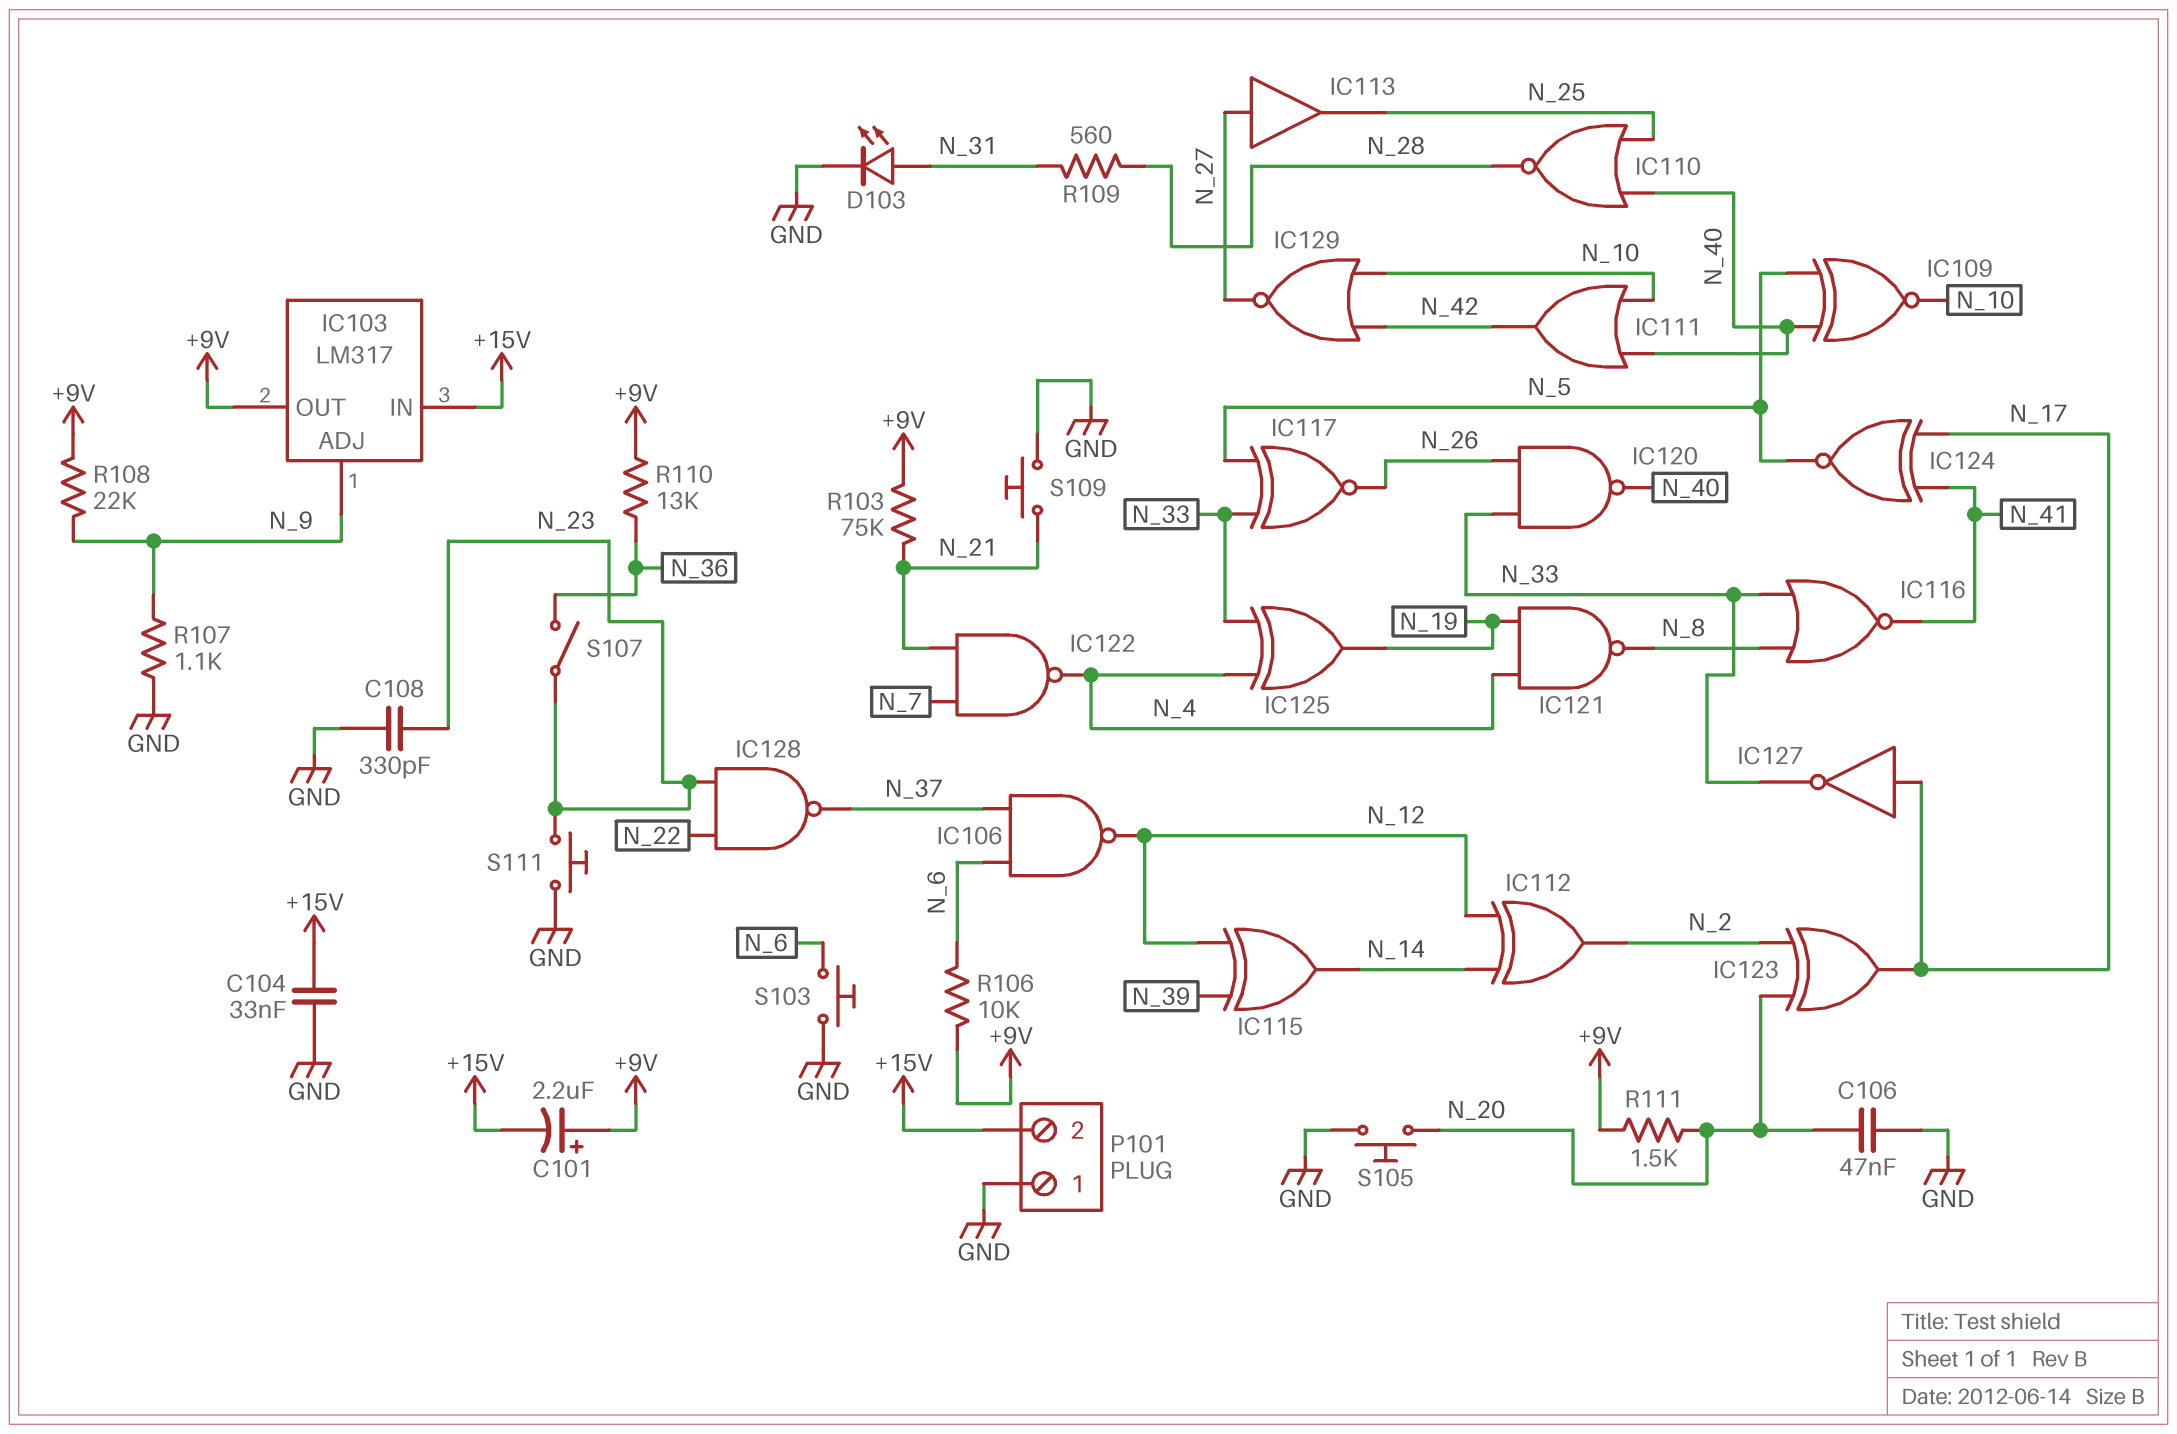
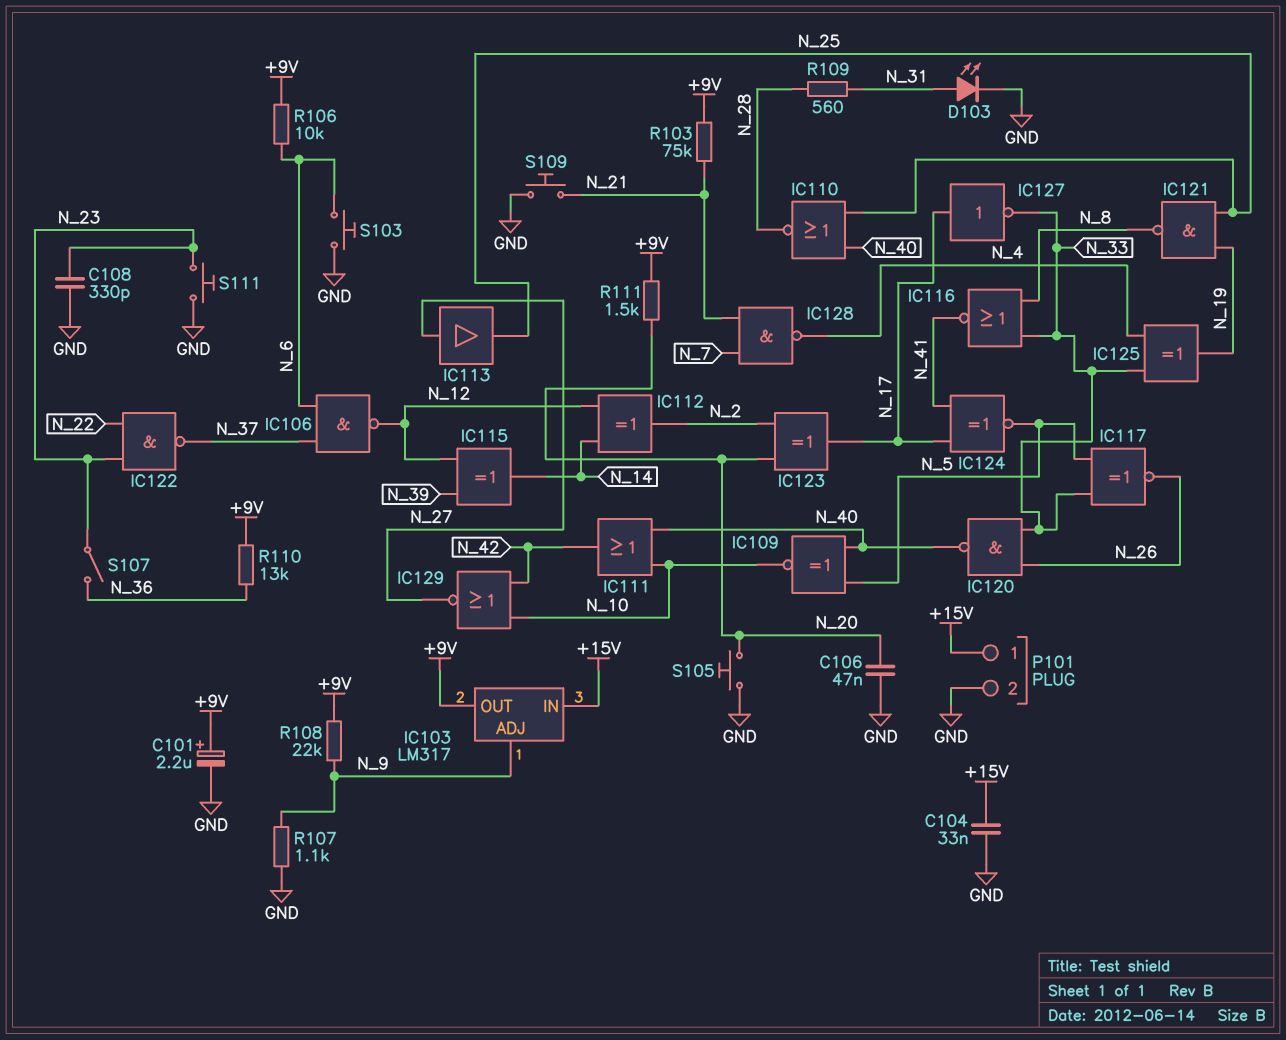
C101: 2.2uF (plus +9V, minus +15V) -> 2.2uF (plus +9V, minus GND)
IC121: NAND (in N_4, in N_19, out N_8) -> NAND (in N_19, in N_25, out N_8)
IC122: NAND (in N_7, in N_21, out N_4) -> NAND (in N_22, in N_23, out N_37)
IC128: NAND (in N_22, in N_23, out N_37) -> NAND (in N_7, in N_21, out N_4)
P101 pin 1: GND -> +15V
P101 pin 2: +15V -> GND

